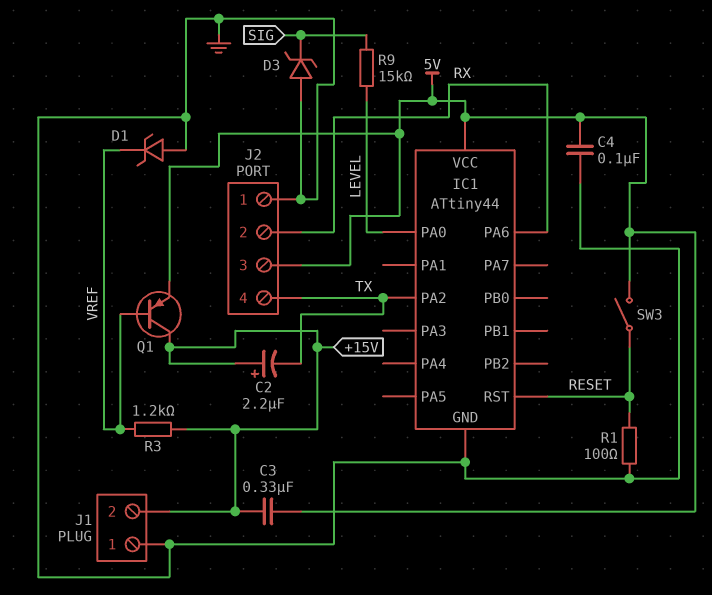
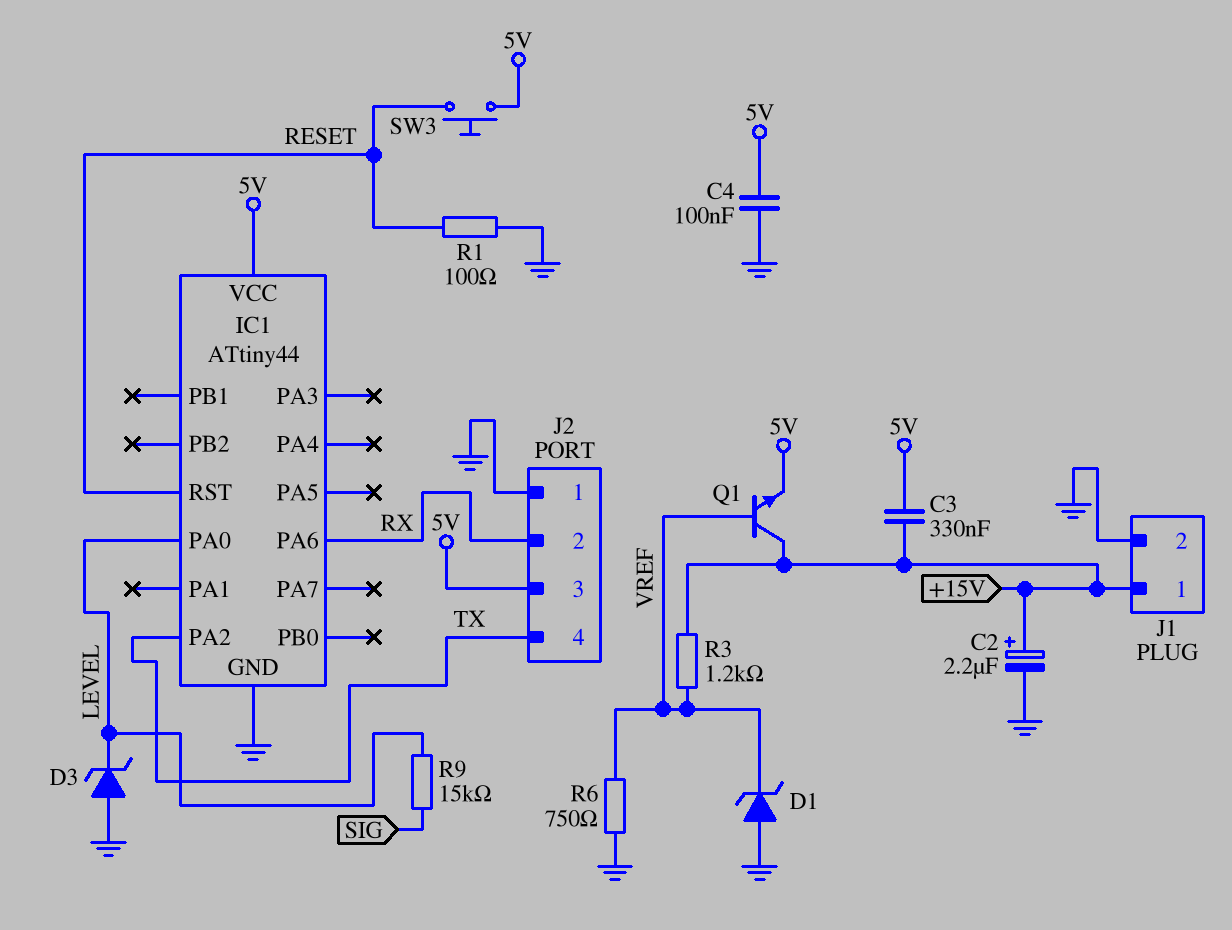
C2: 2.2uF (plus +15V, minus TX) -> 2.2uF (plus +15V, minus GND)
D3: zener (A GND, K SIG) -> zener (A GND, K LEVEL)
J1 pin 1: GND -> +15V
J1 pin 2: +15V -> GND
Q1: PNP (B VREF, C +15V, E 5V) -> NPN (B VREF, C +15V, E 5V)
R6: none -> 750 (GND, VREF)
SW3: switch (5V, RESET) -> button (5V, RESET)

